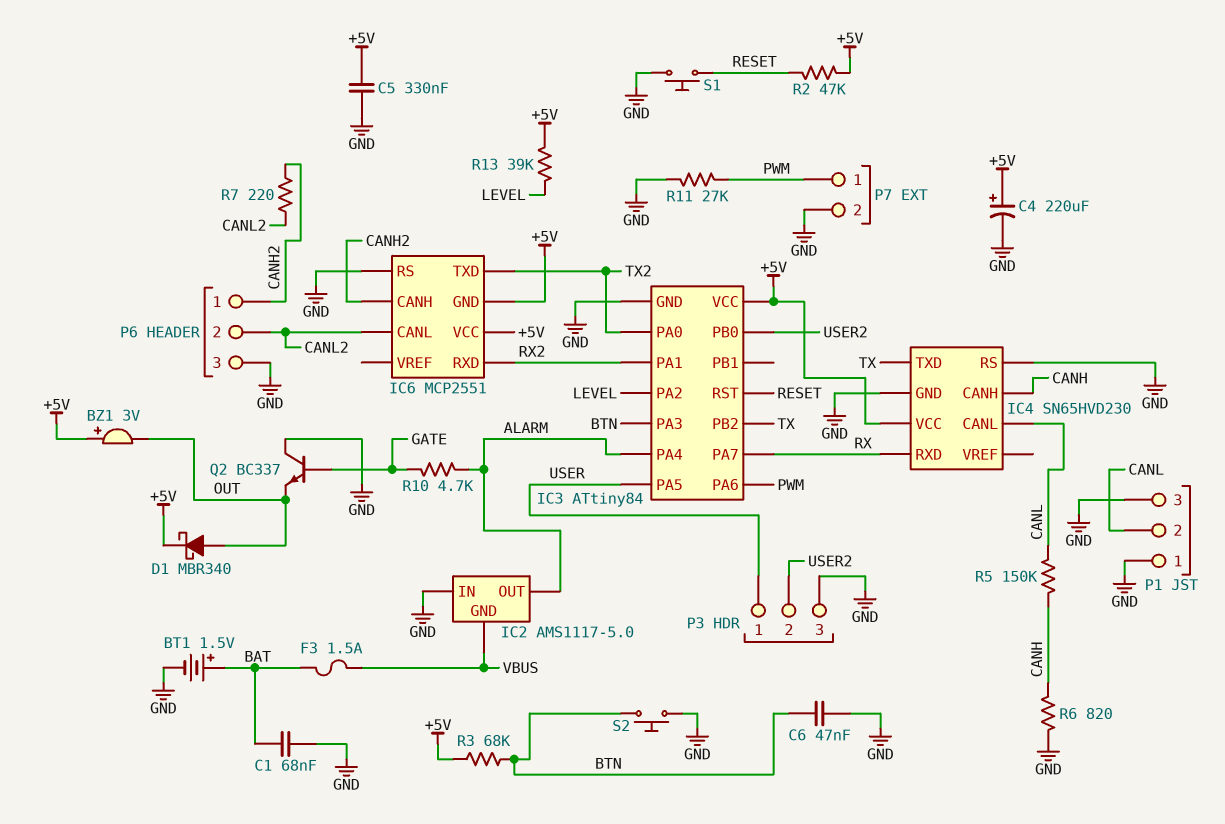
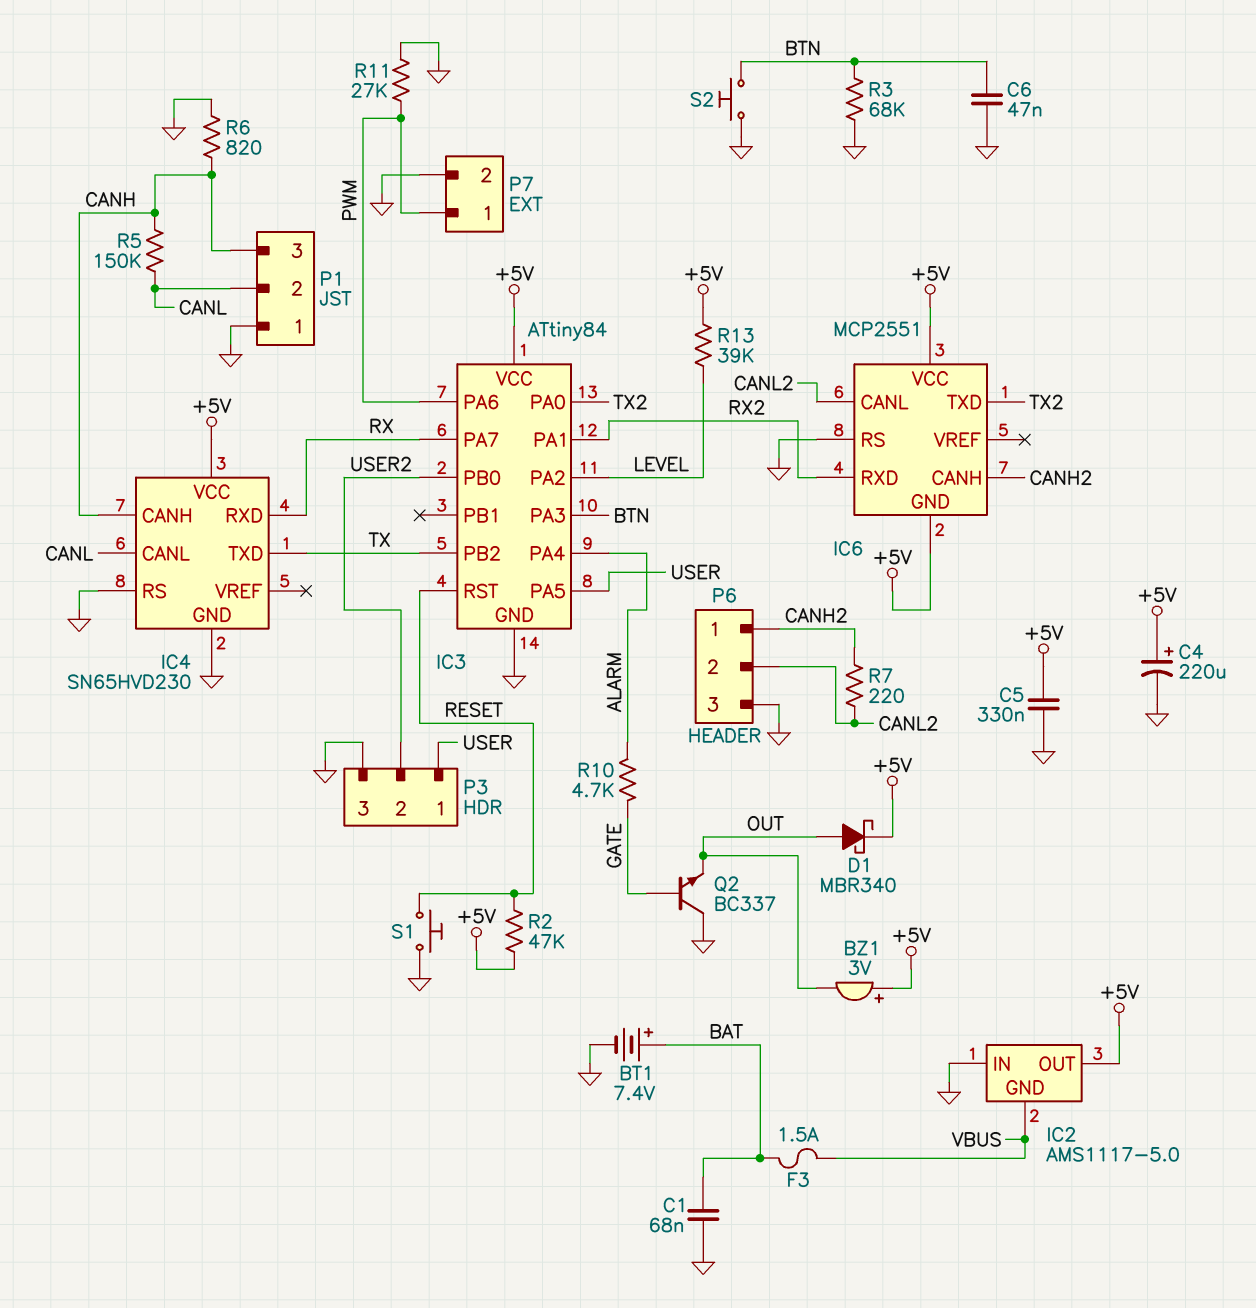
BT1: 1.5V (plus BAT, minus GND) -> 7.4V (plus BAT, minus GND)
IC2 pin OUT: ALARM -> +5V
P1 pin 3: GND -> CANH
R3: 68k (+5V, BTN) -> 68k (BTN, GND)

